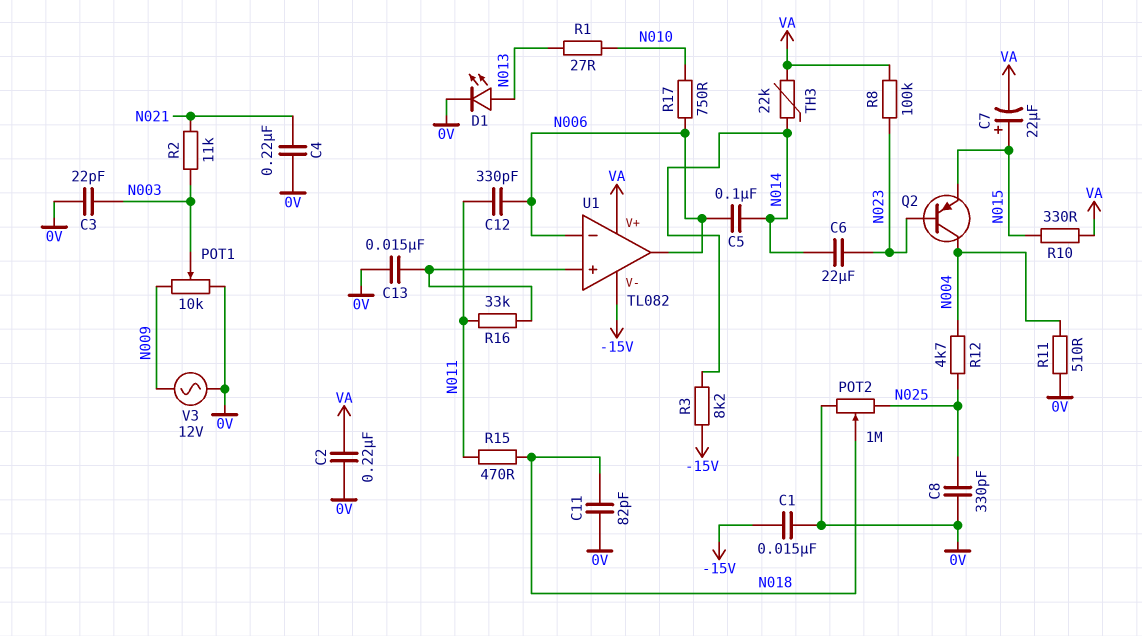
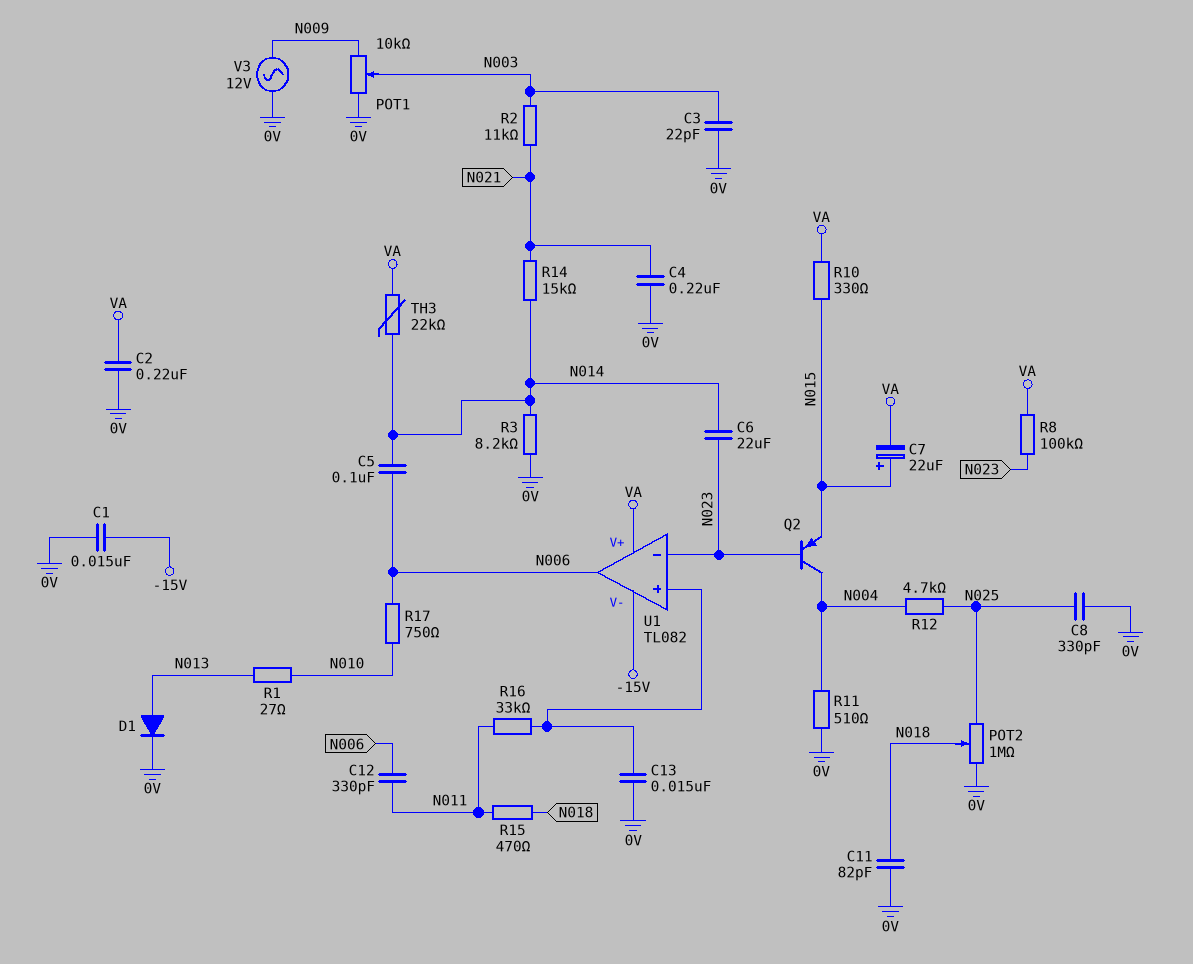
D1: LED (A N013, K 0V) -> diode (A N013, K 0V)
R3: 8.2k (-15V, N014) -> 8.2k (0V, N014)
R14: none -> 15k (N014, N021)
U1 pin in-: N006 -> N023

